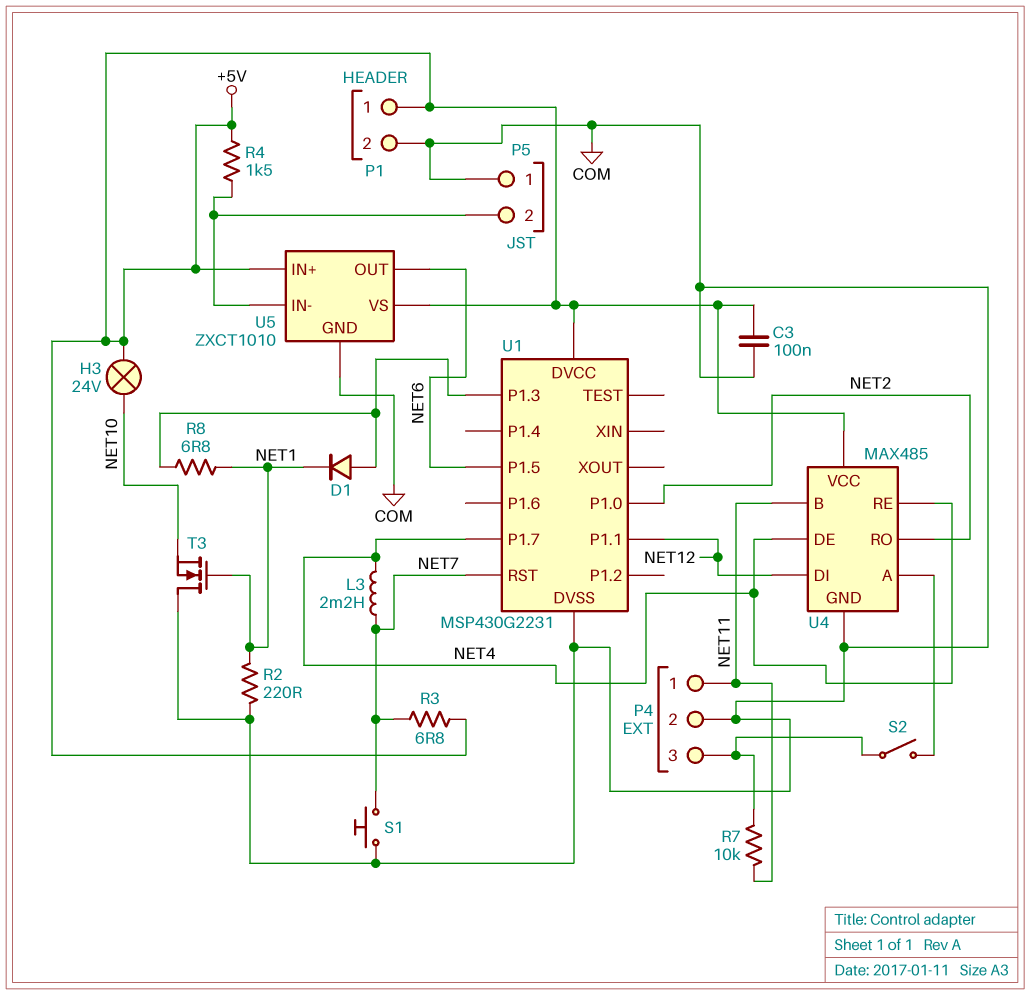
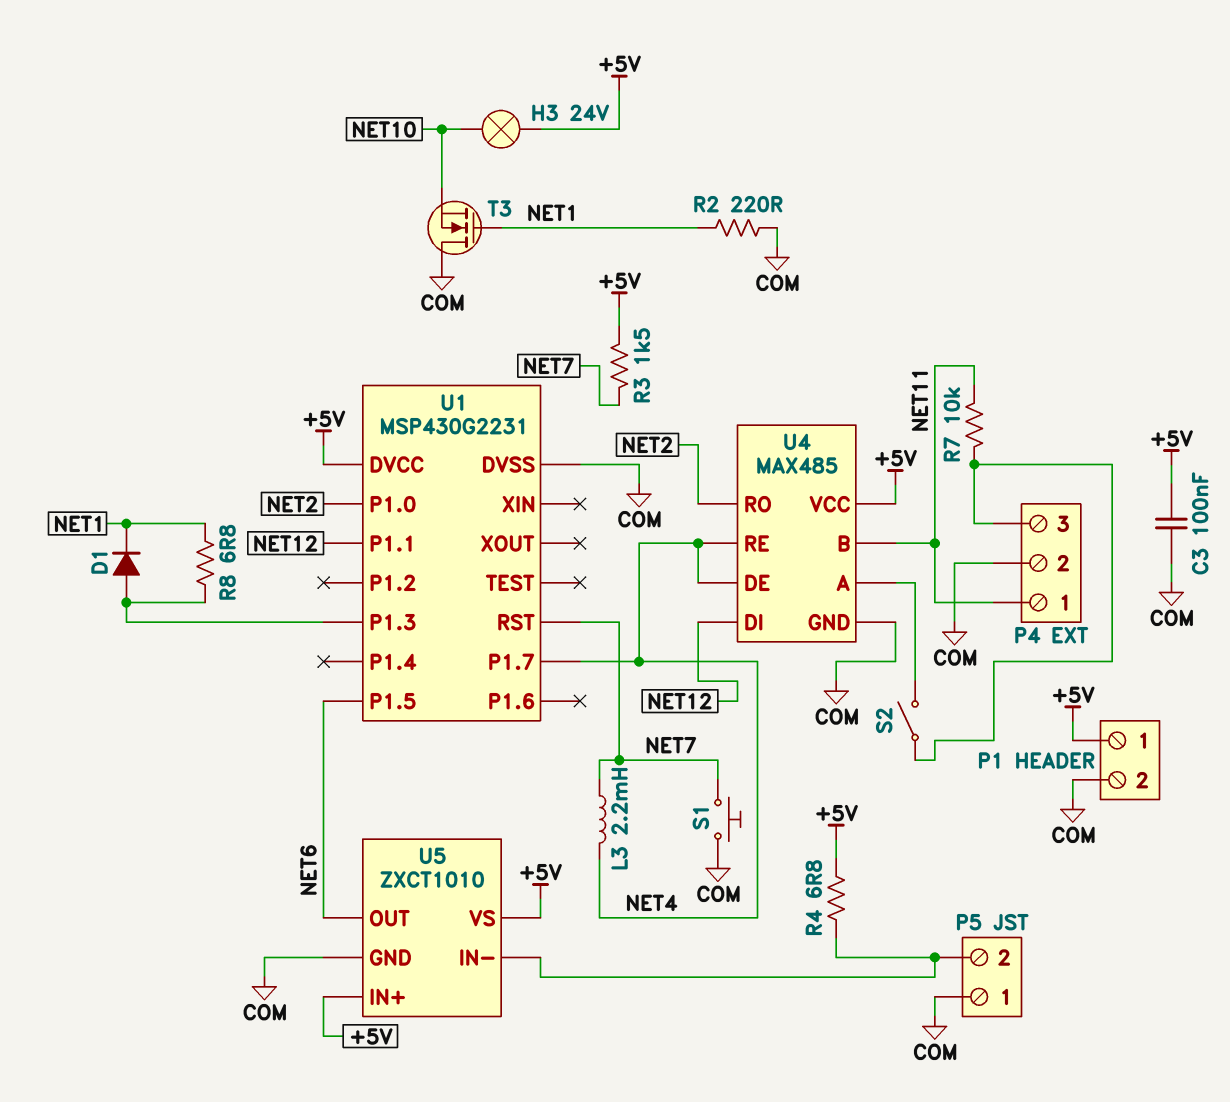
R3: 6.8 (+5V, NET7) -> 1.5k (+5V, NET7)
R4: 1.5k (+5V, P5/2) -> 6.8 (+5V, P5/2)

